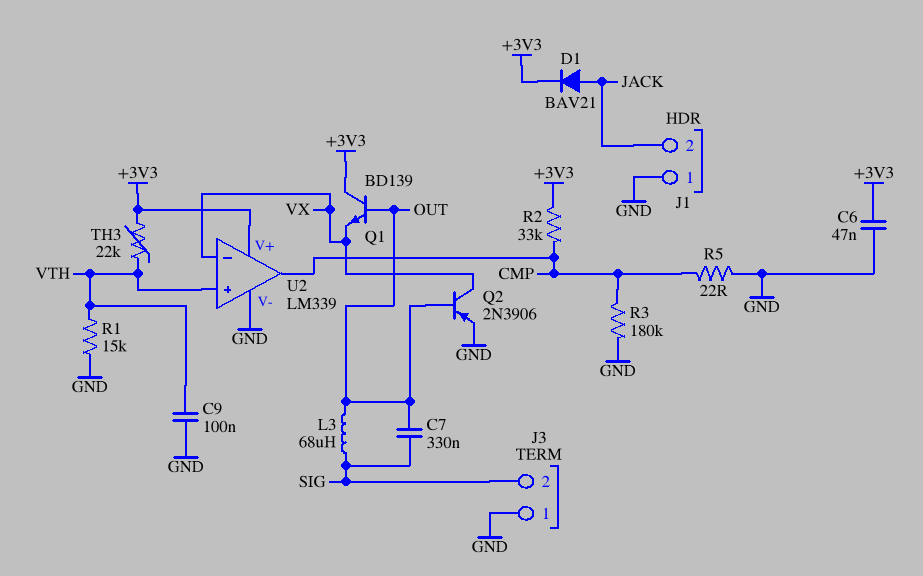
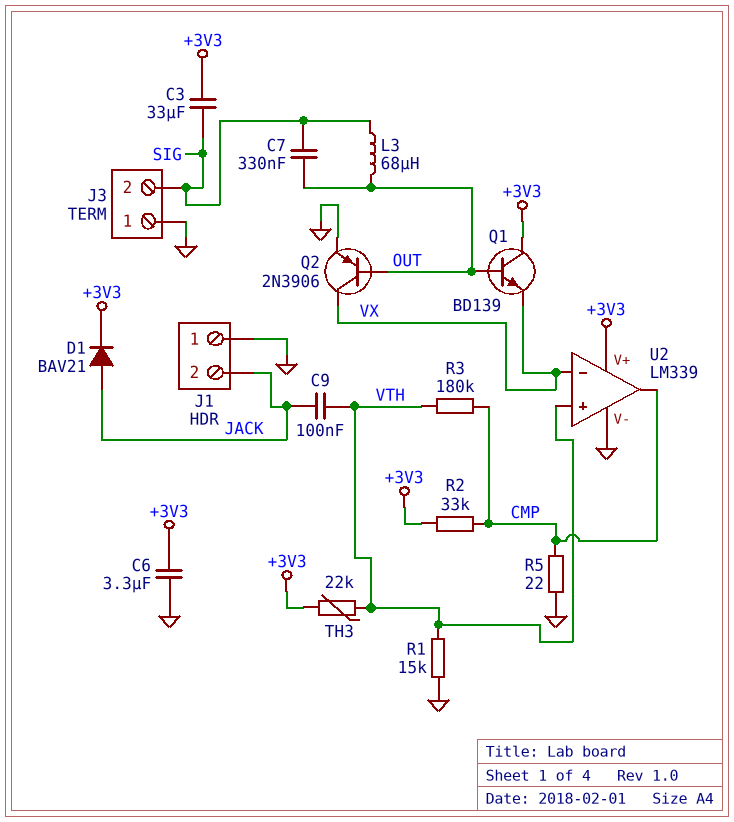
C3: none -> 33uF (+3V3, SIG)
C6: 47nF (+3V3, GND) -> 3.3uF (+3V3, GND)
C9: 100nF (GND, VTH) -> 100nF (JACK, VTH)
R3: 180k (CMP, GND) -> 180k (CMP, VTH)

